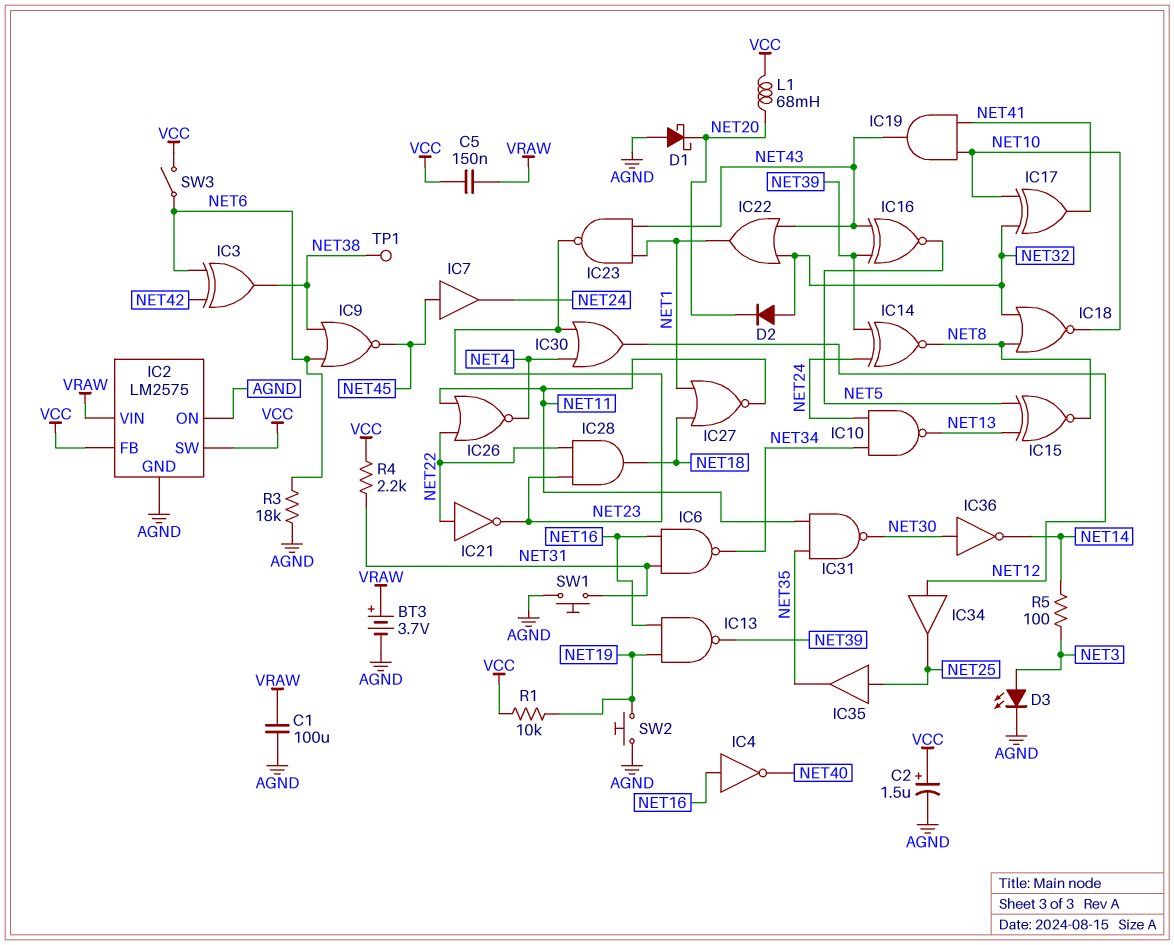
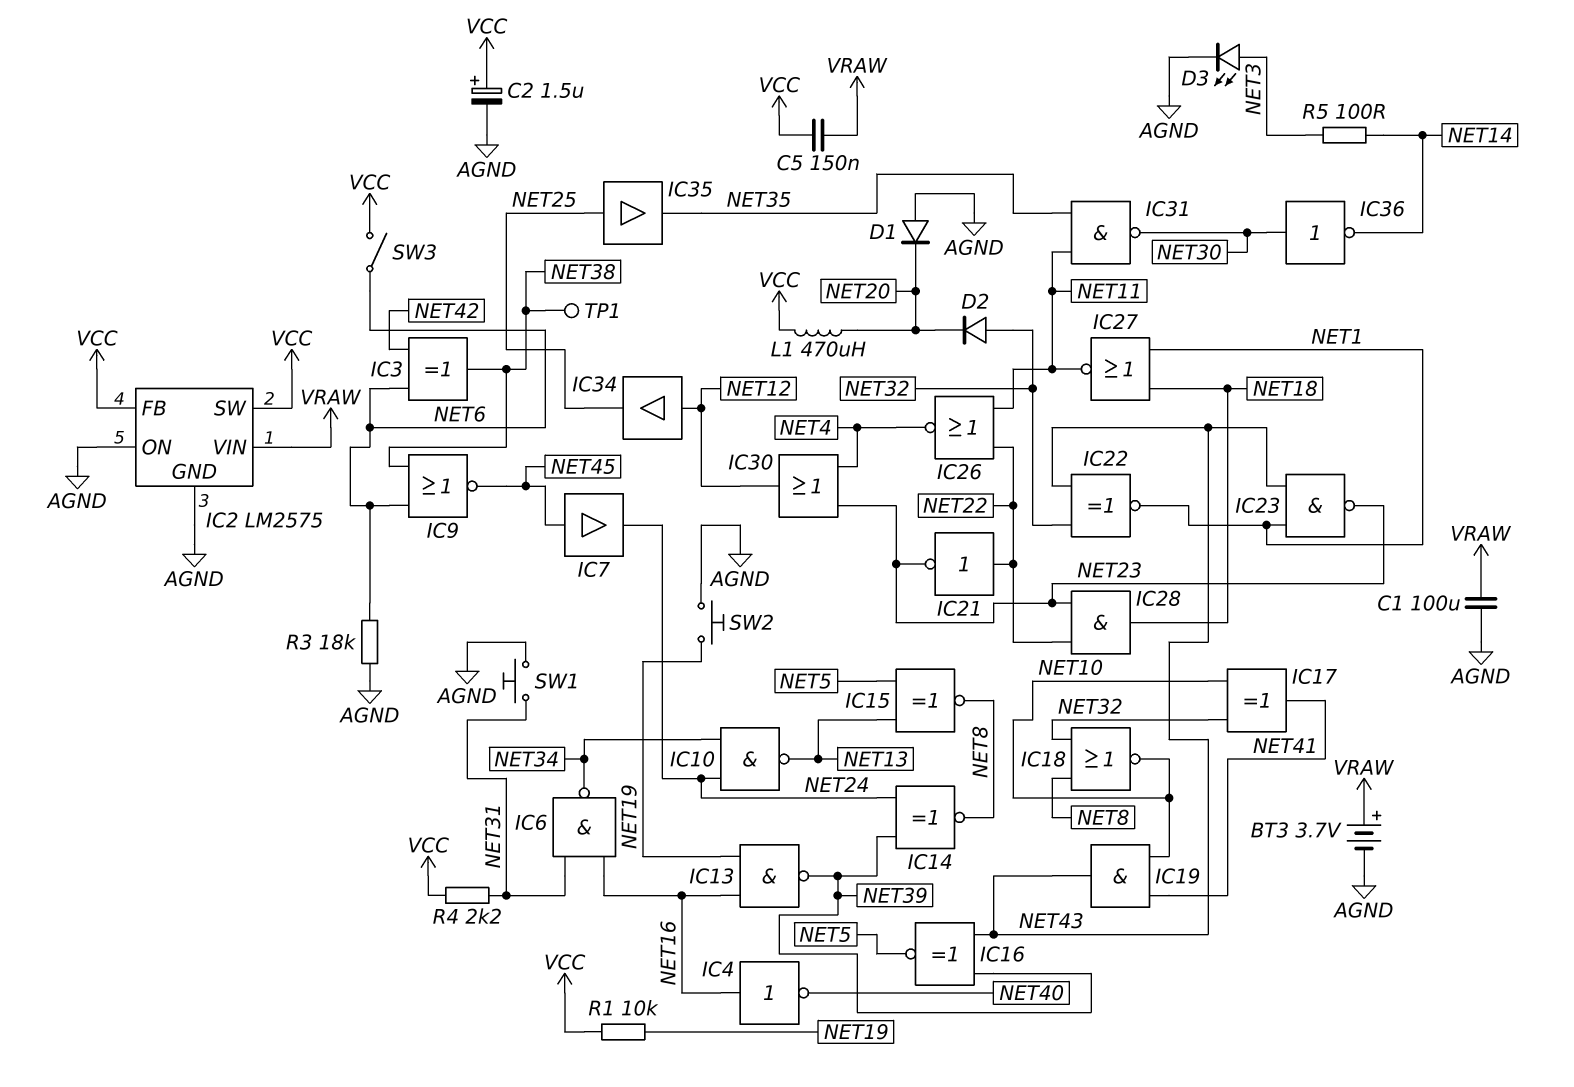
D1: schottky (A AGND, K NET20) -> diode (A AGND, K NET20)
IC22: OR (in NET32, in NET43, out NET1) -> XNOR (in NET32, in NET43, out NET1)
L1: 68mH (NET20, VCC) -> 470uH (NET20, VCC)

